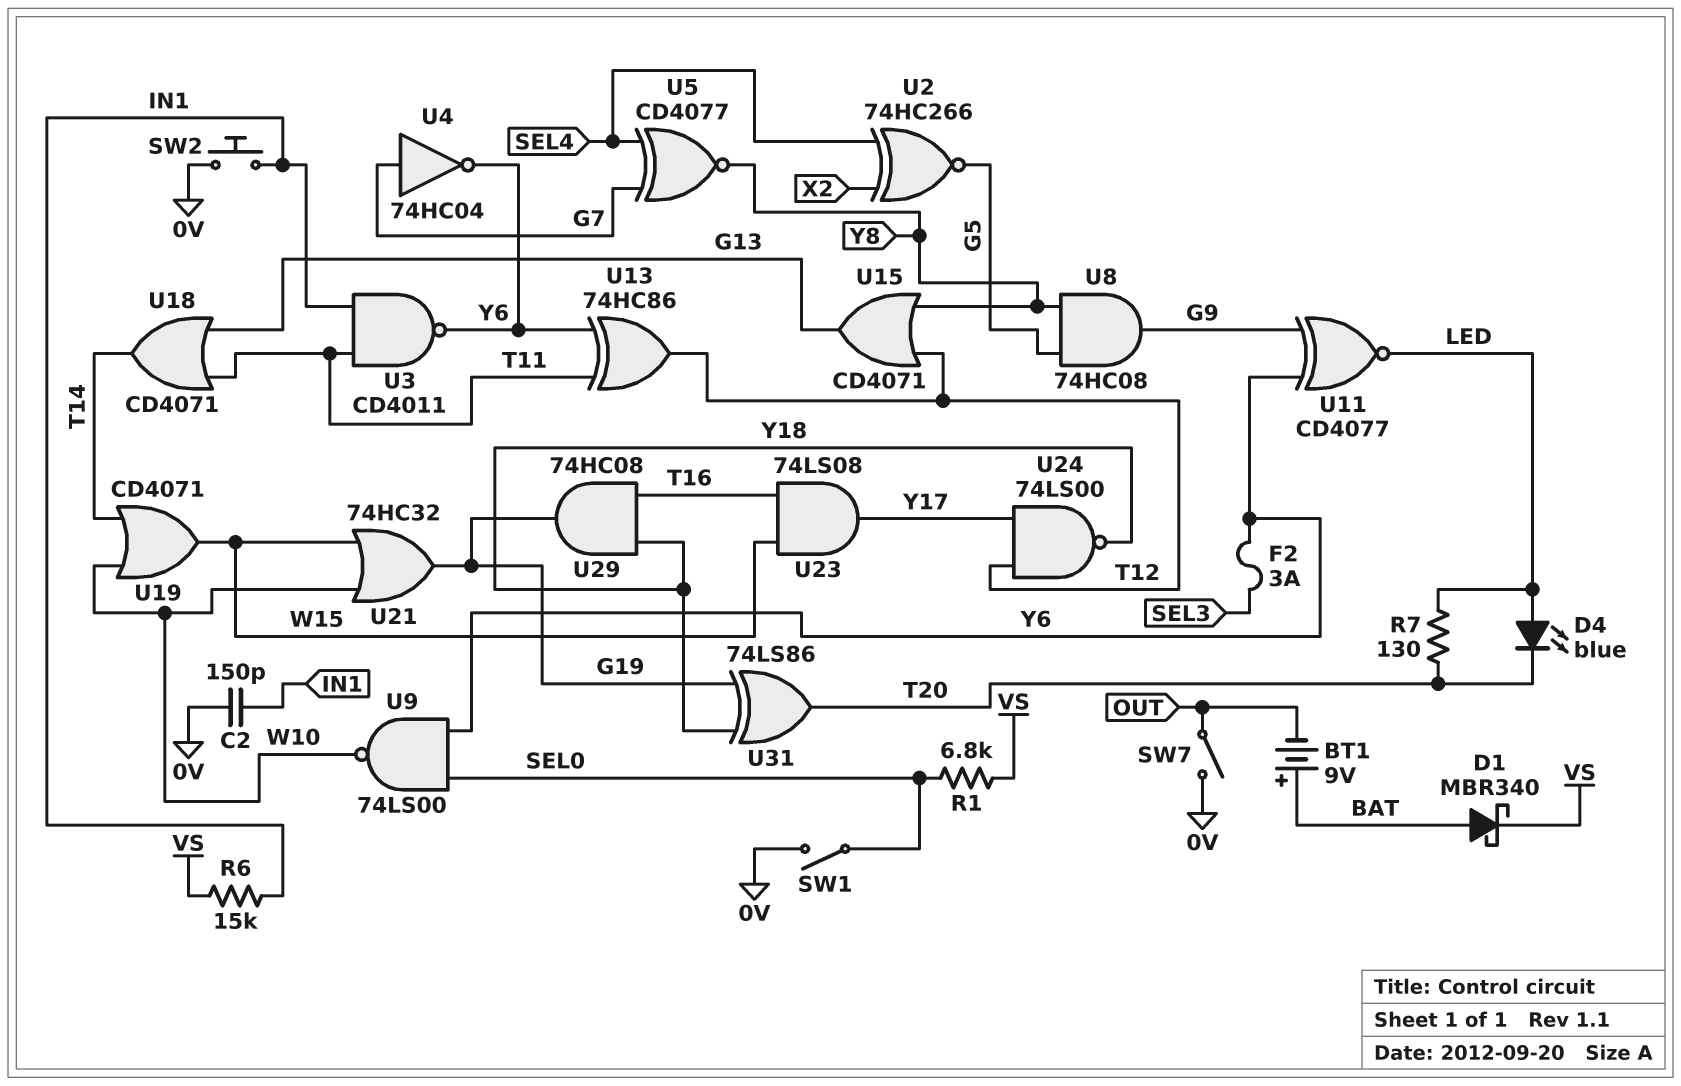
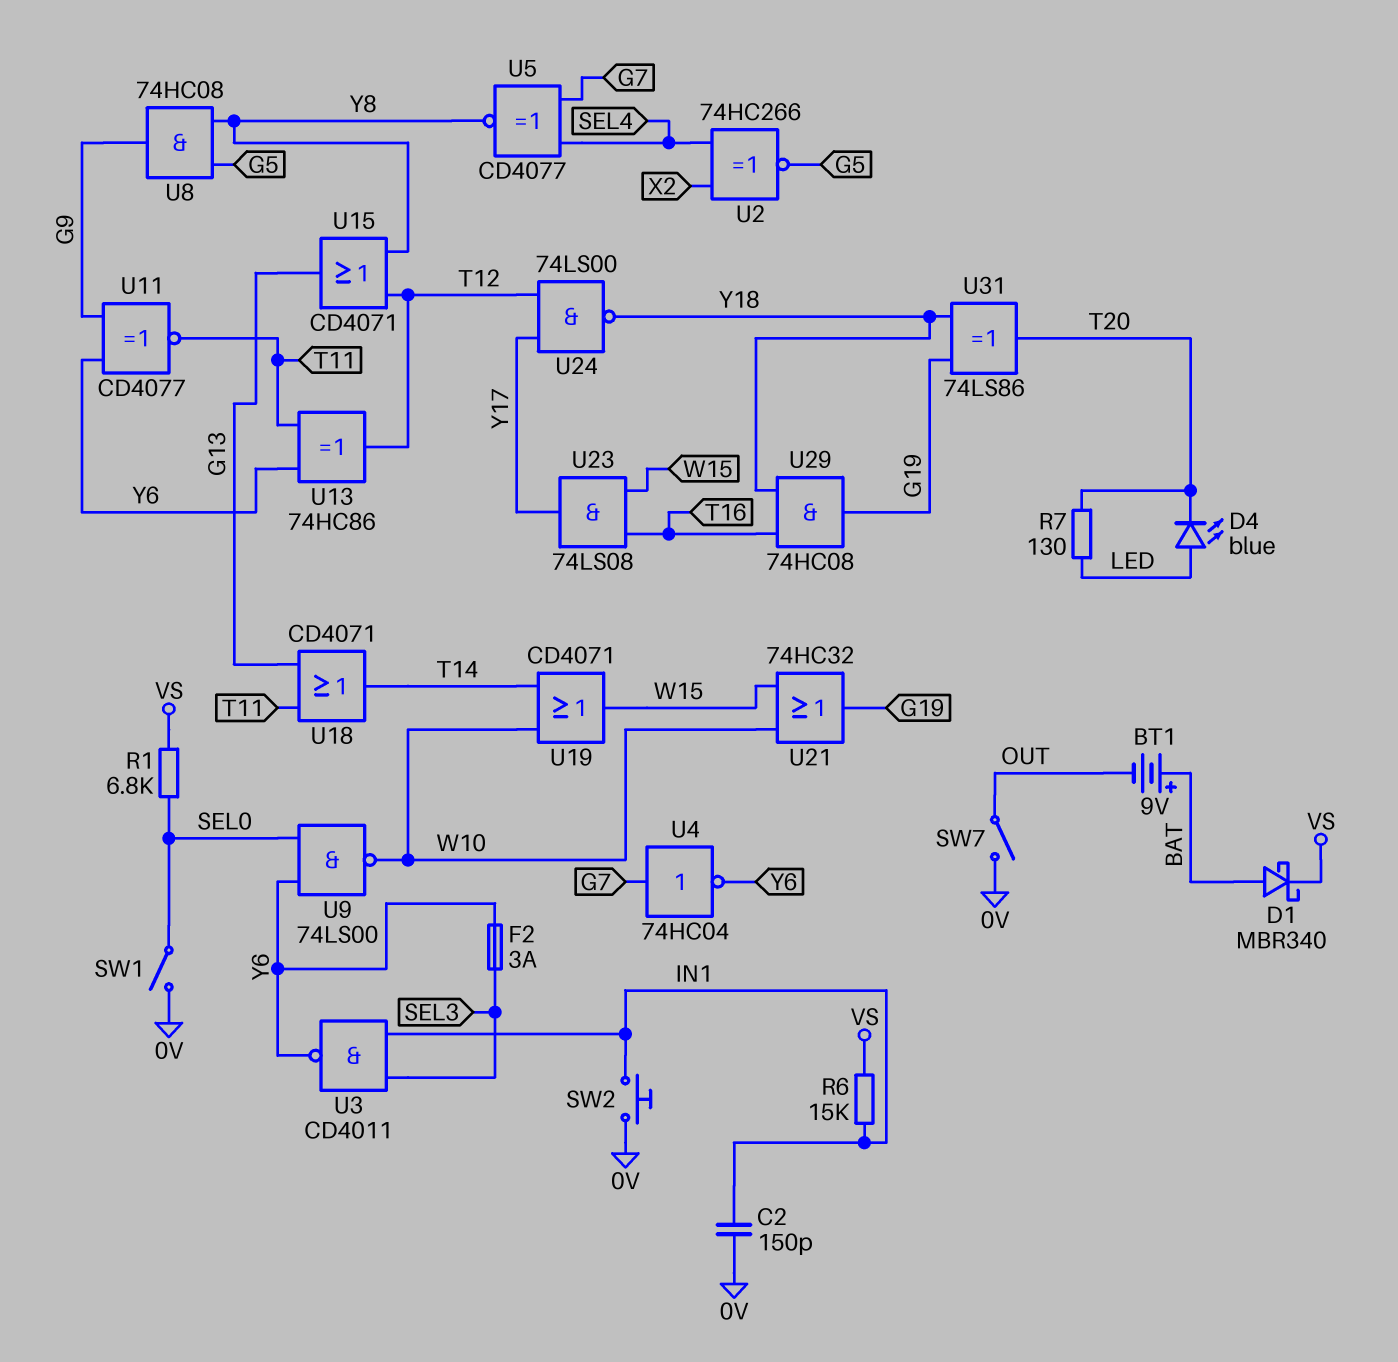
U3: NAND CD4011 (in IN1, in T11, out Y6) -> NAND CD4011 (in IN1, in SEL3, out Y6)
U11: XNOR CD4077 (in G9, in Y6, out LED) -> XNOR CD4077 (in G9, in Y6, out T11)

